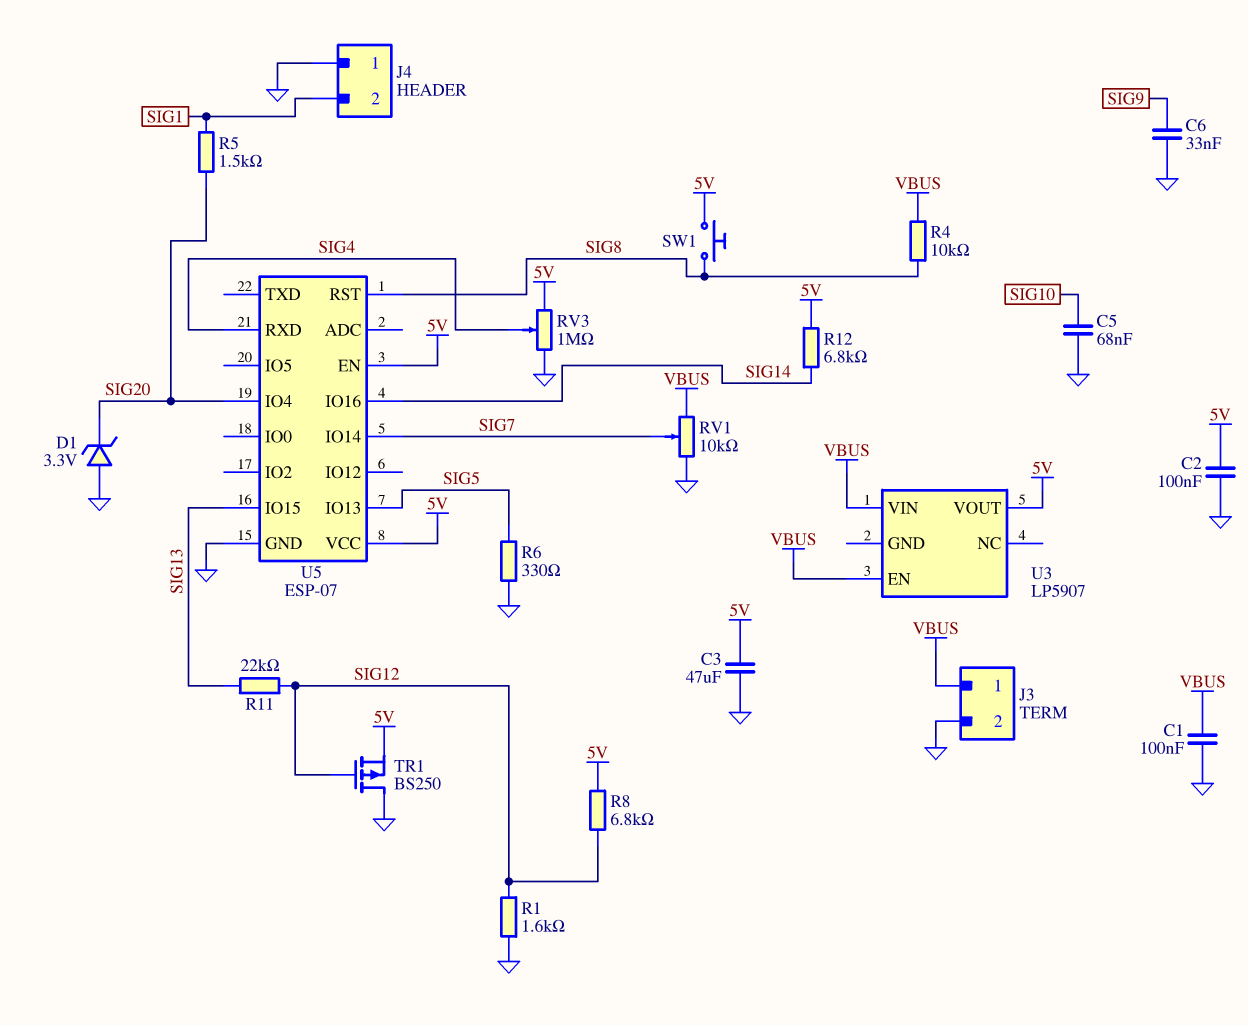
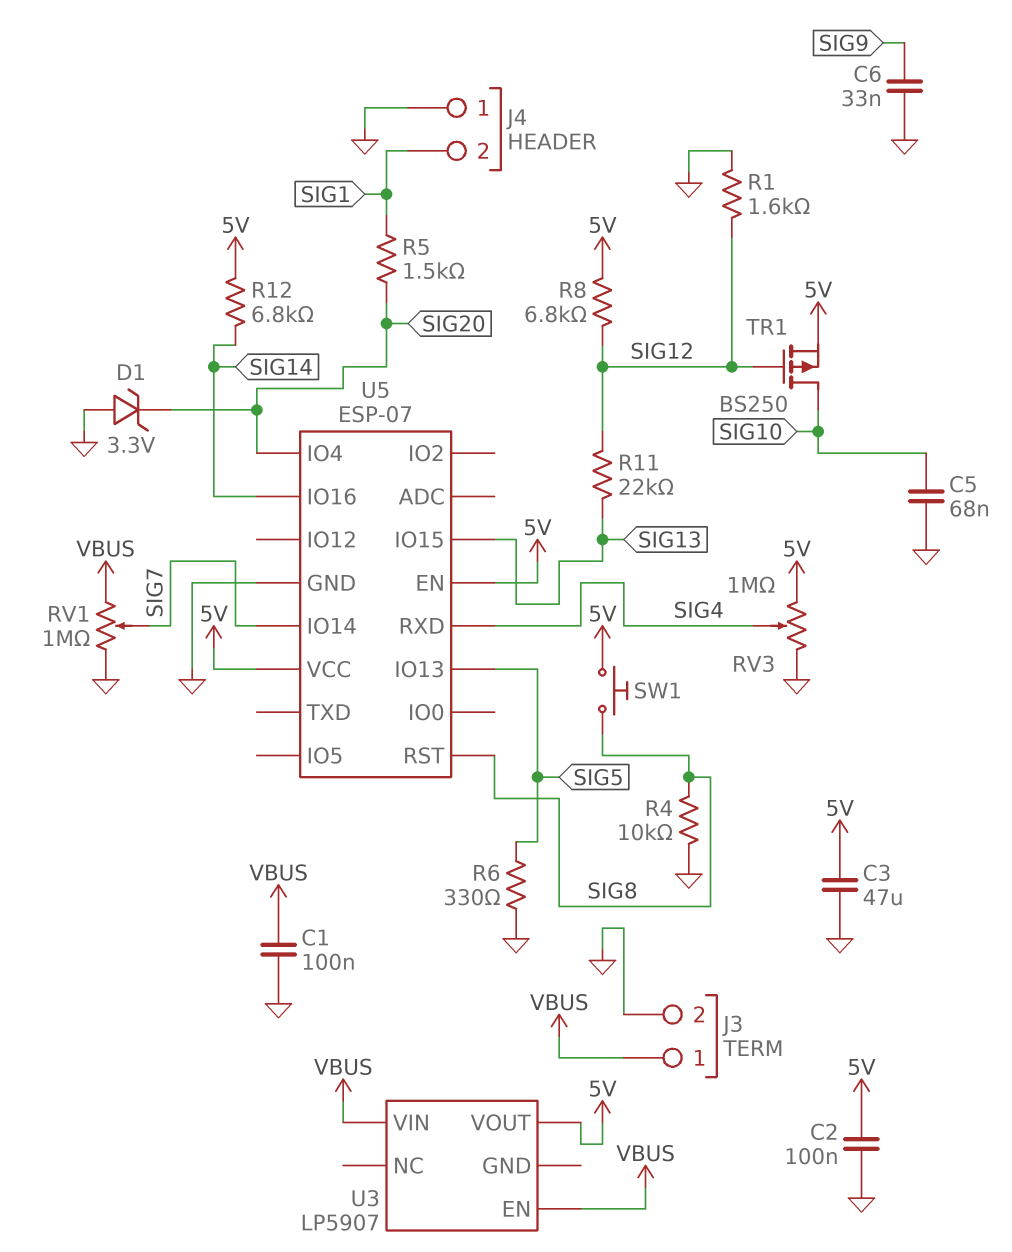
R4: 10k (SIG8, VBUS) -> 10k (GND, SIG8)
RV1: 10k (GND, VBUS, wiper SIG7) -> 1M (GND, VBUS, wiper SIG7)
TR1: PMOS BS250 (G SIG12, D GND, S 5V) -> PMOS BS250 (G SIG12, D SIG10, S 5V)

